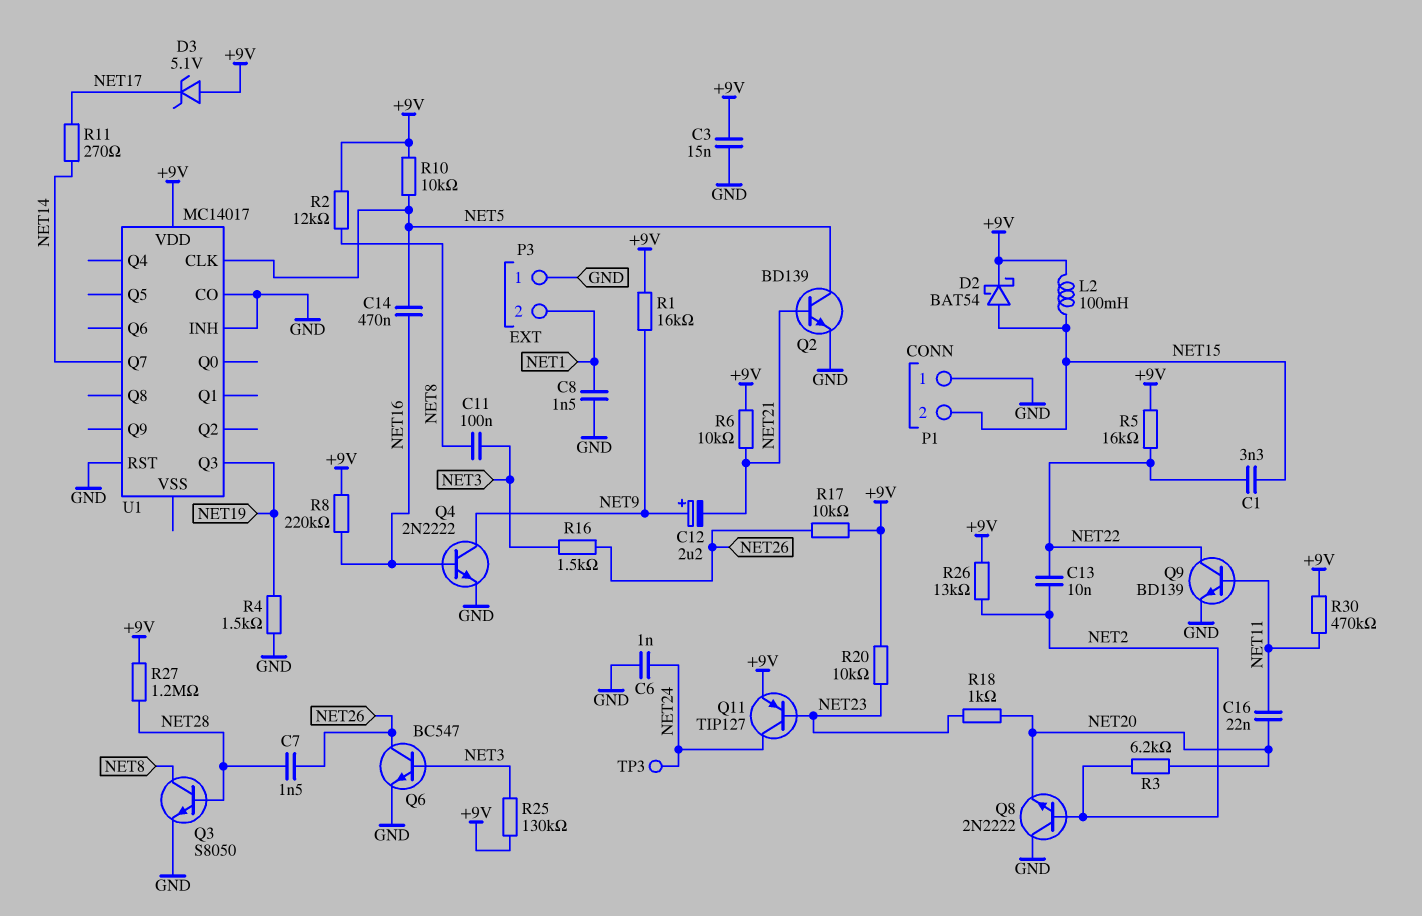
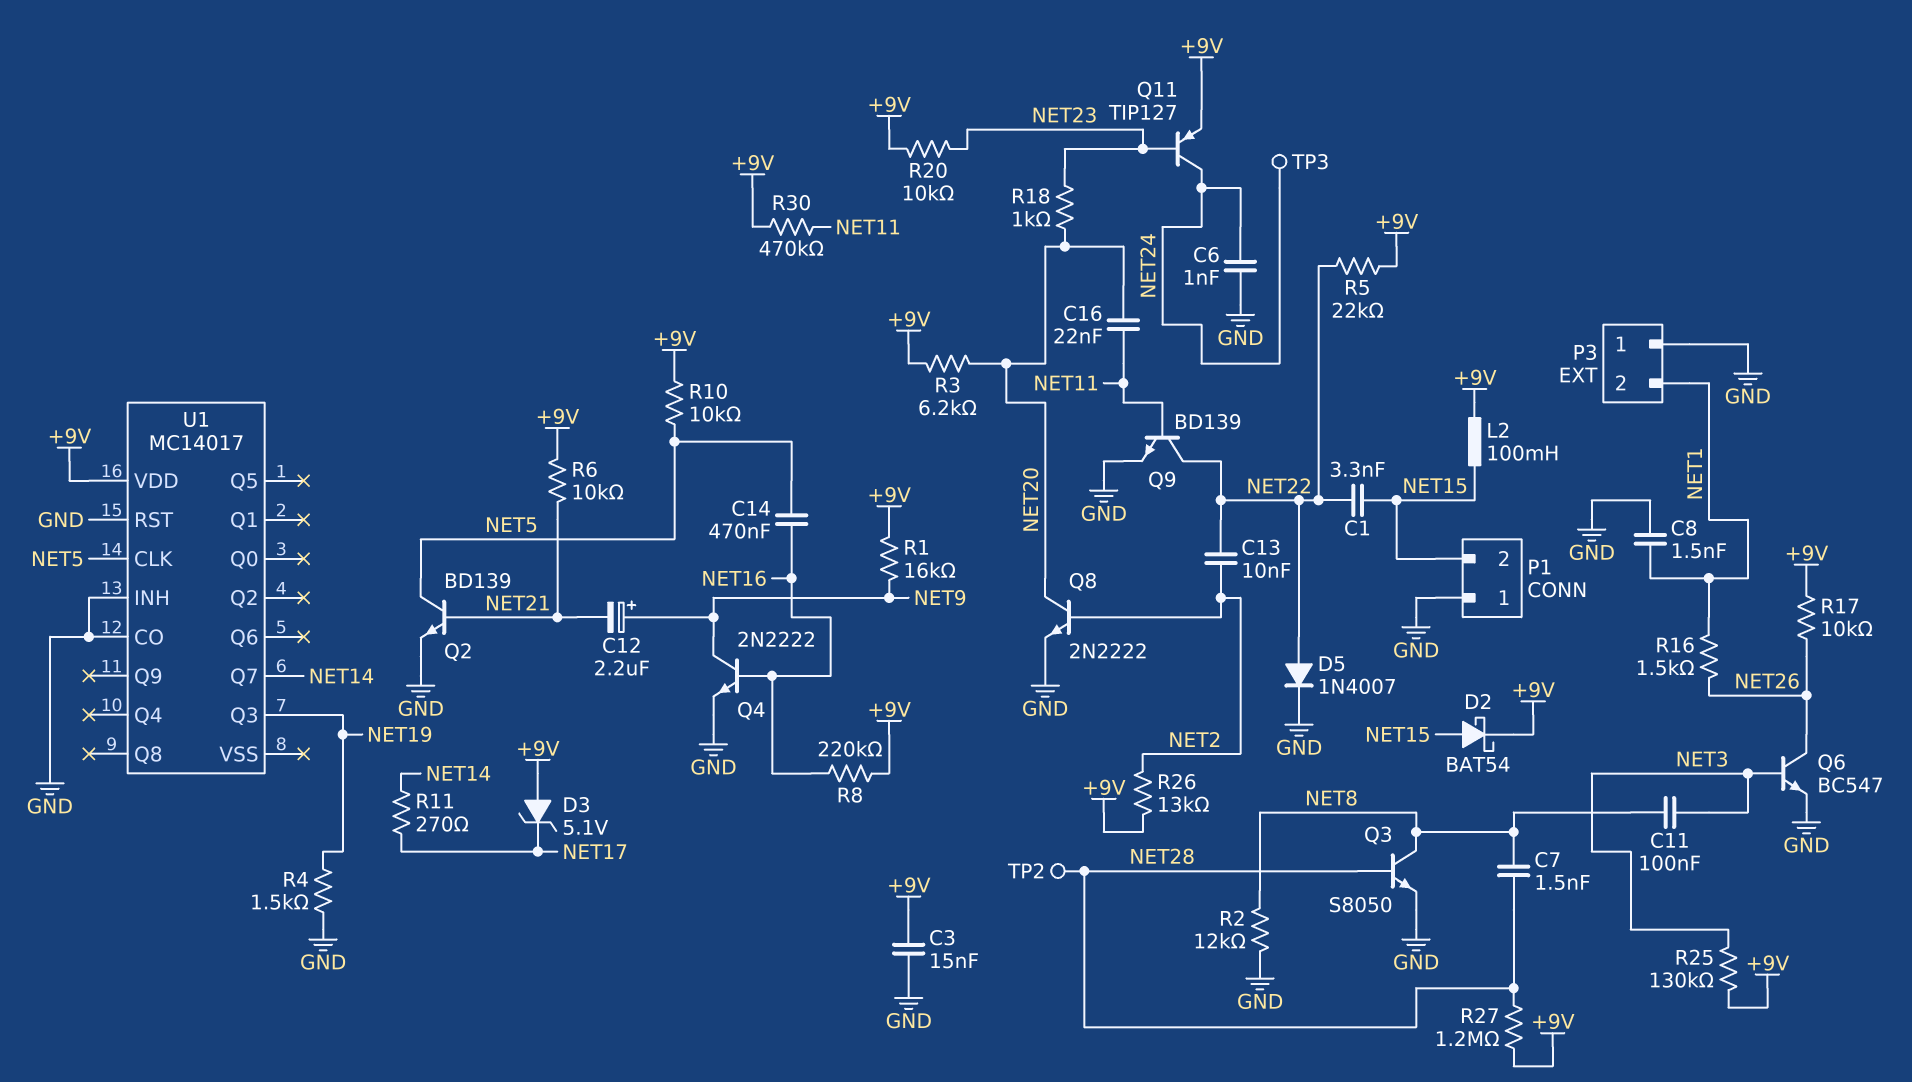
C7: 1.5nF (NET26, NET28) -> 1.5nF (NET8, NET28)
D5: none -> diode 1N4007 (A NET22, K GND)
Q8: NPN 2N2222 (B NET2, C GND, E NET20) -> NPN 2N2222 (B NET2, C NET20, E GND)
R2: 12k (+9V, NET8) -> 12k (GND, NET8)
R3: 6.2k (NET2, NET20) -> 6.2k (+9V, NET20)
R5: 16k (+9V, NET22) -> 22k (+9V, NET22)
R16: 1.5k (NET3, NET26) -> 1.5k (NET1, NET26)
TP2: none -> test point (NET28)

